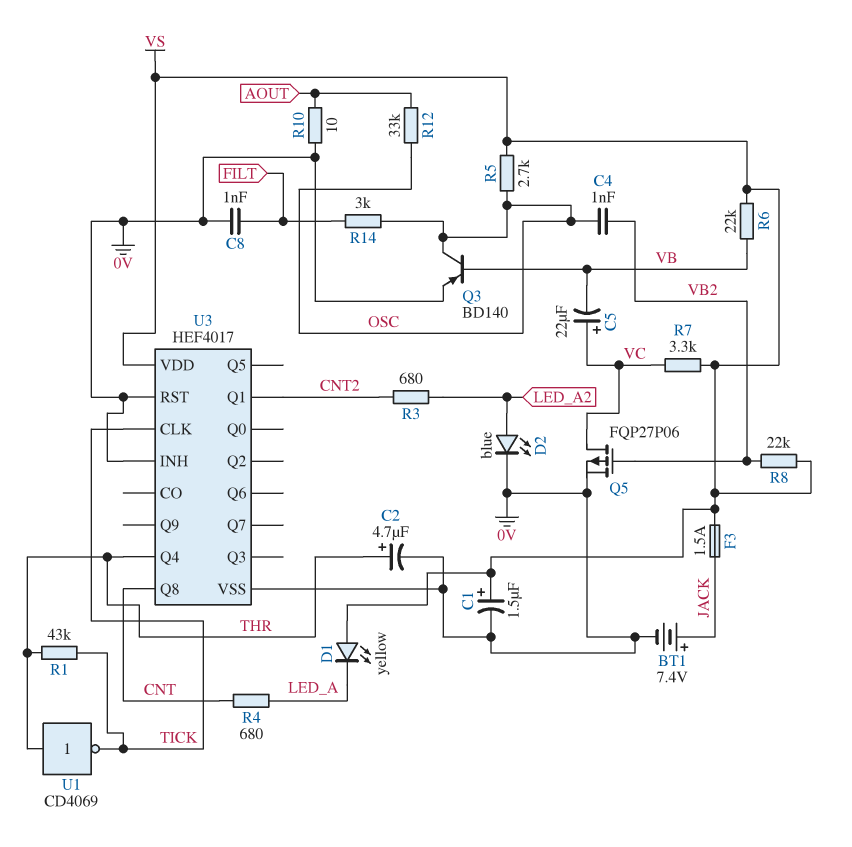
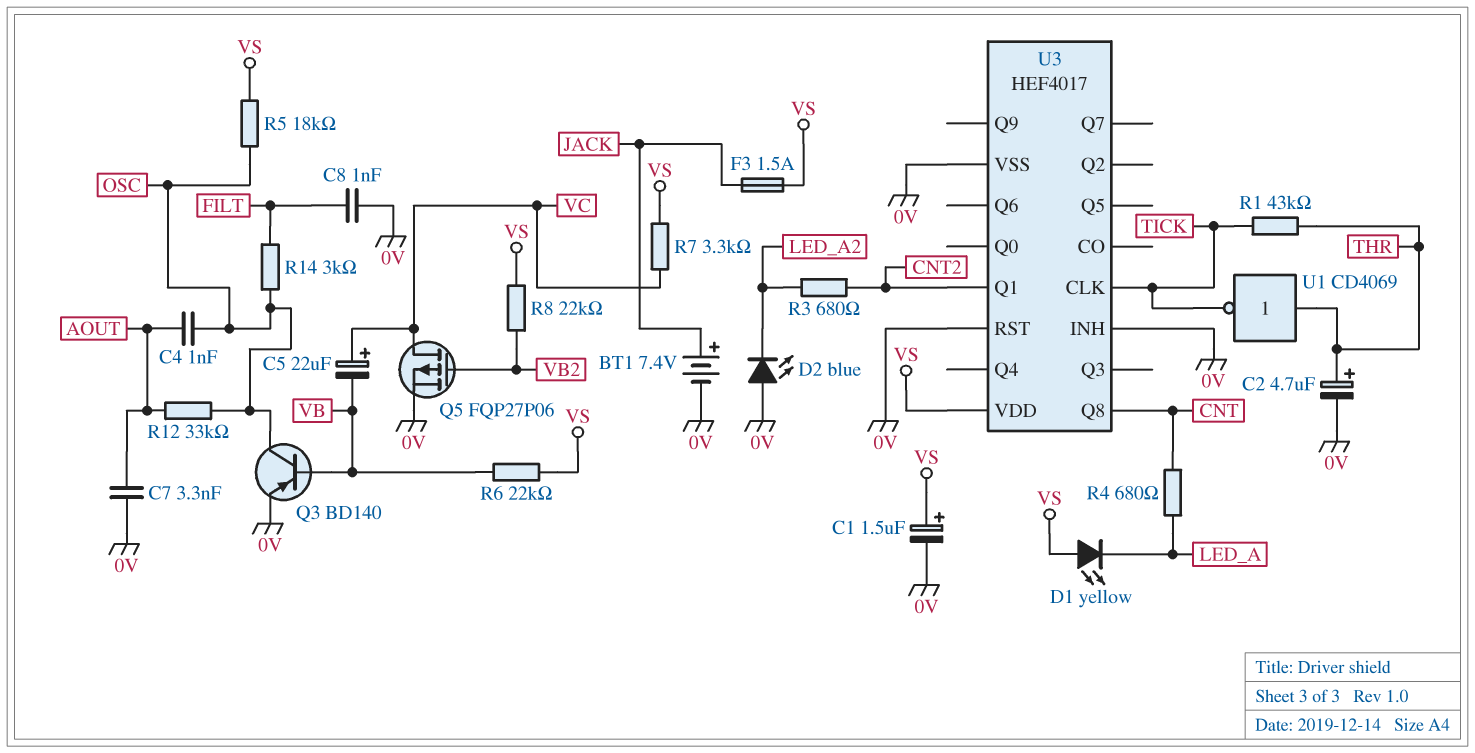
C4: 1nF (OSC, VB2) -> 1nF (AOUT, OSC)
C7: none -> 3.3nF (0V, AOUT)
D2: LED blue (A LED_A2, K 0V) -> LED blue (A 0V, K LED_A2)
R5: 2.7k (OSC, VS) -> 18k (OSC, VS)
R10: 10 (0V, AOUT) -> none
U3 pin Q4: THR -> none

